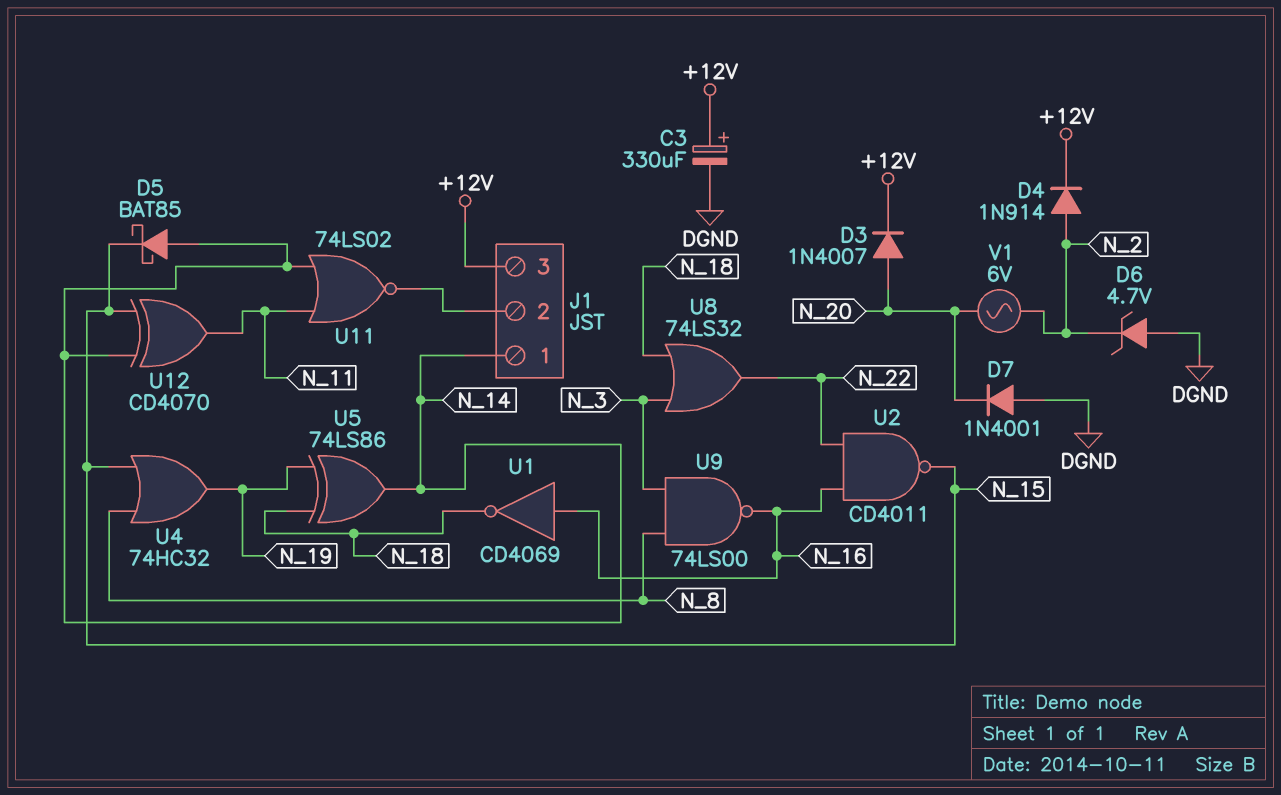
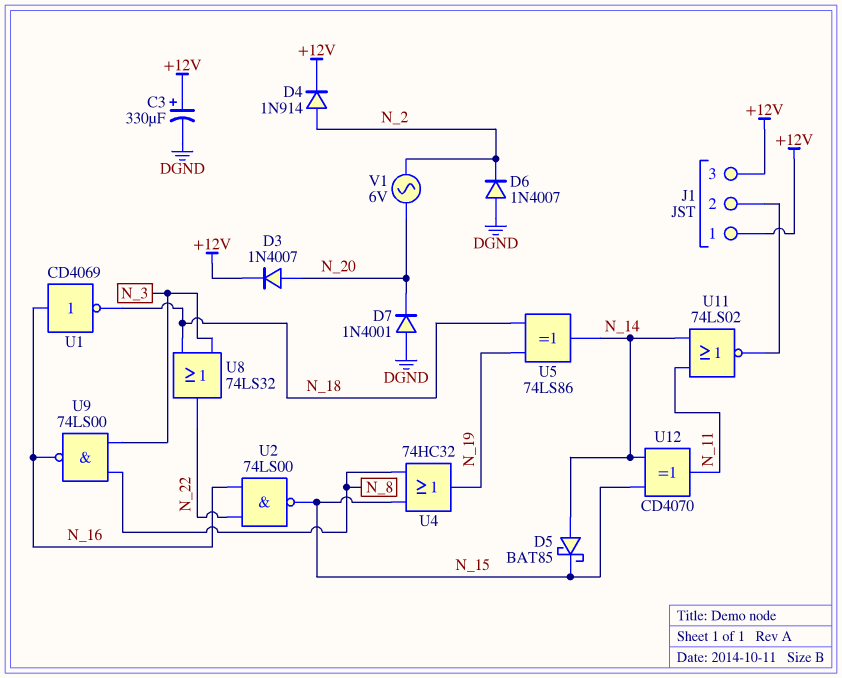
D6: zener 4.7V (A DGND, K N_2) -> diode 1N4007 (A DGND, K N_2)
J1 pin 1: N_14 -> +12V
U2: NAND CD4011 (in N_16, in N_22, out N_15) -> NAND 74LS00 (in N_16, in N_22, out N_15)

